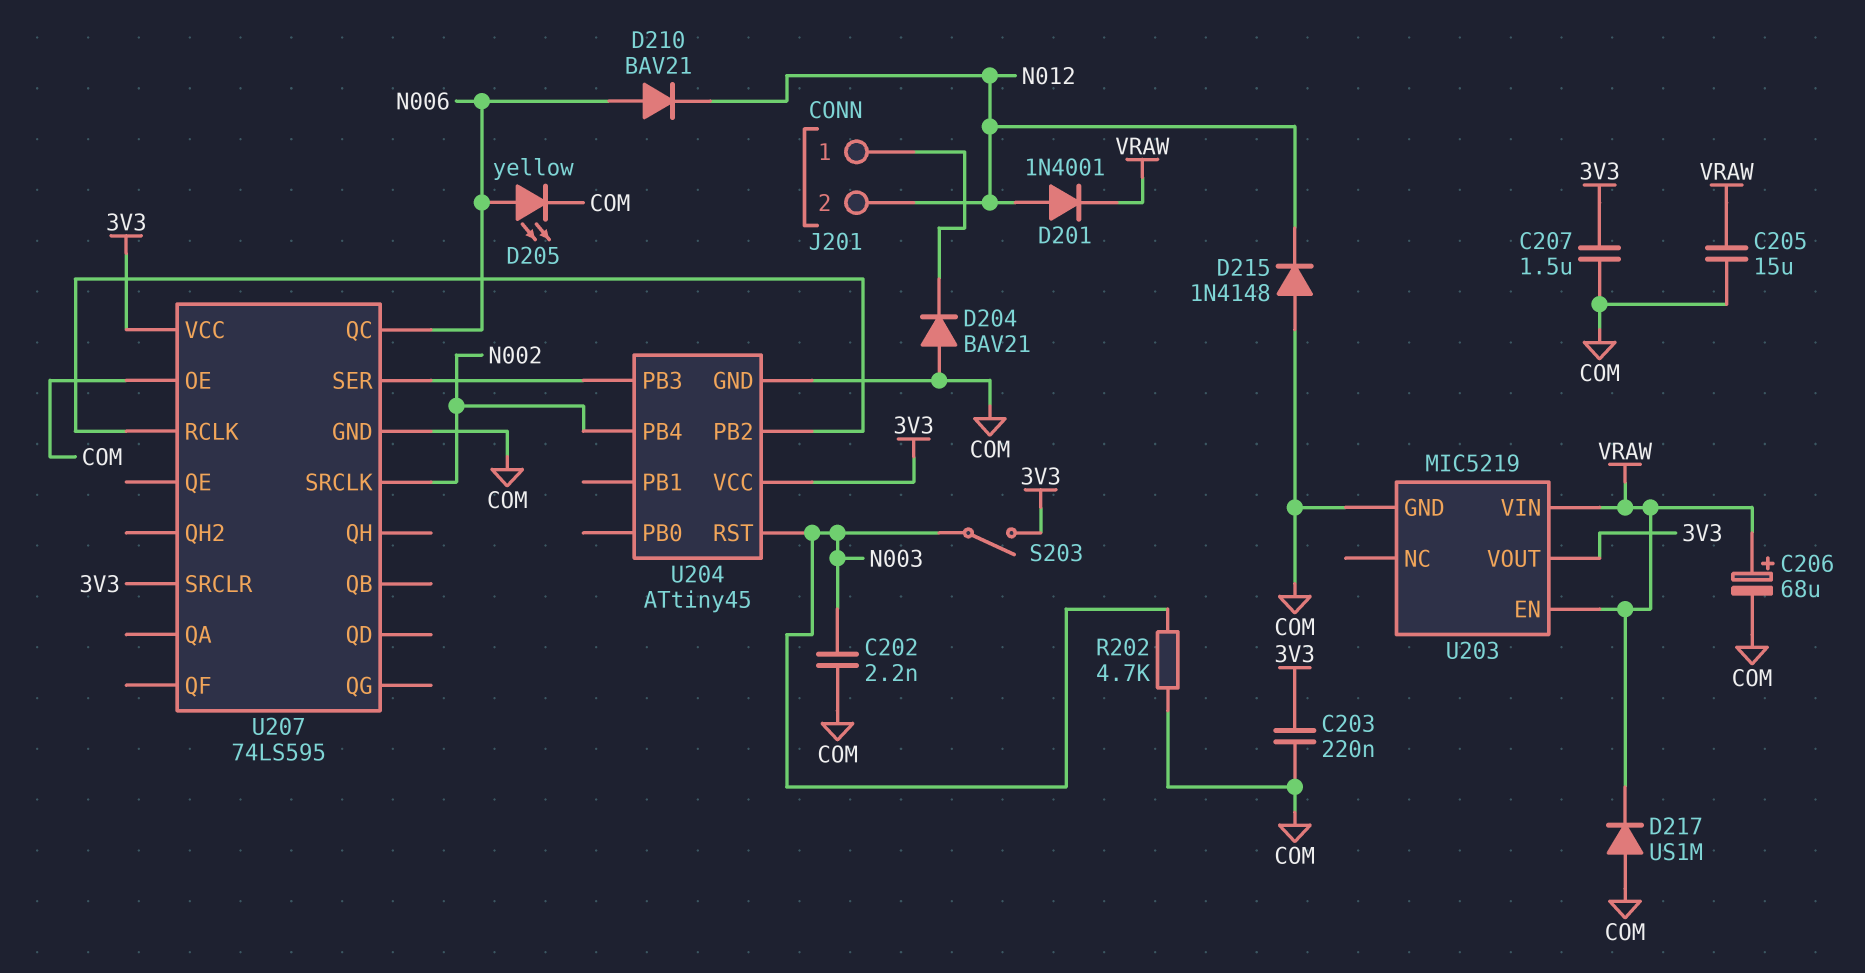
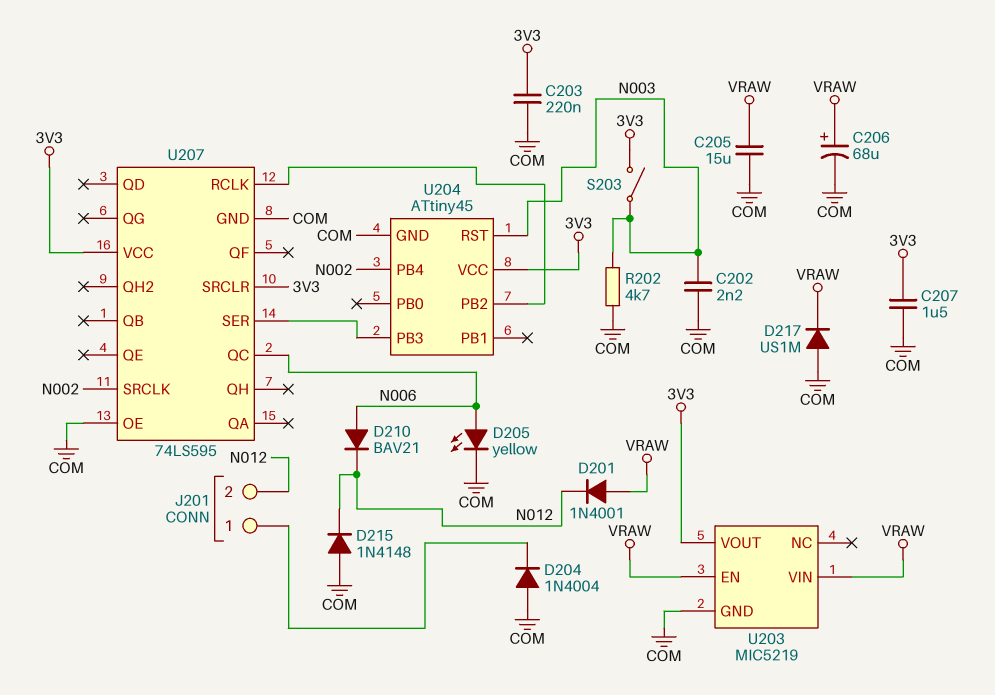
D201: diode 1N4001 (A N012, K VRAW) -> diode 1N4001 (A VRAW, K N012)
D204: diode BAV21 (A COM, K J201/1) -> diode 1N4004 (A COM, K J201/1)

